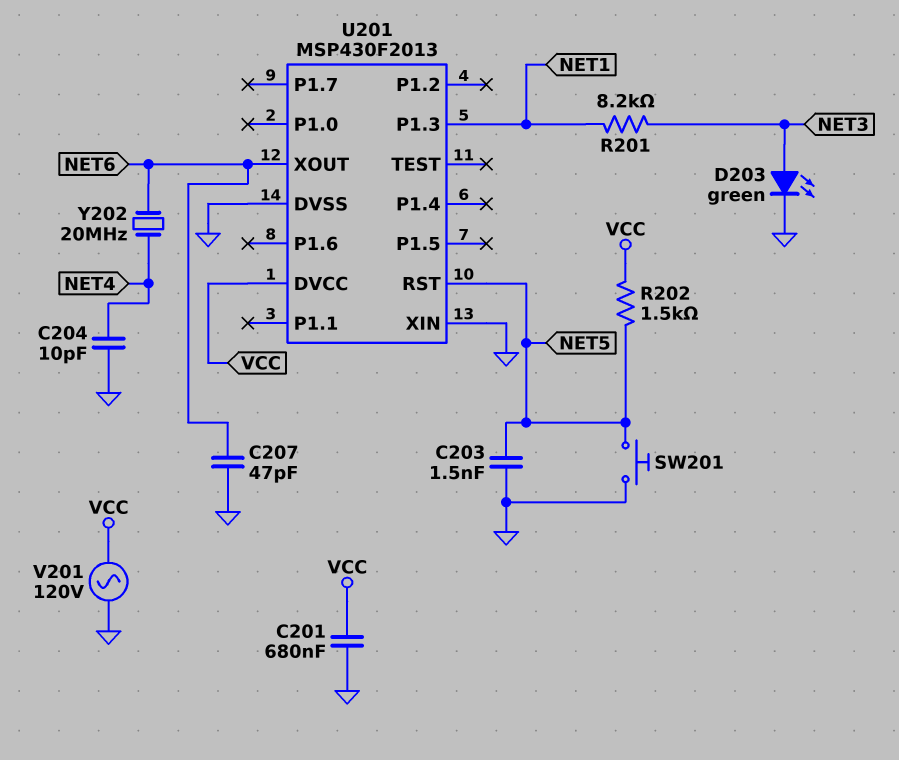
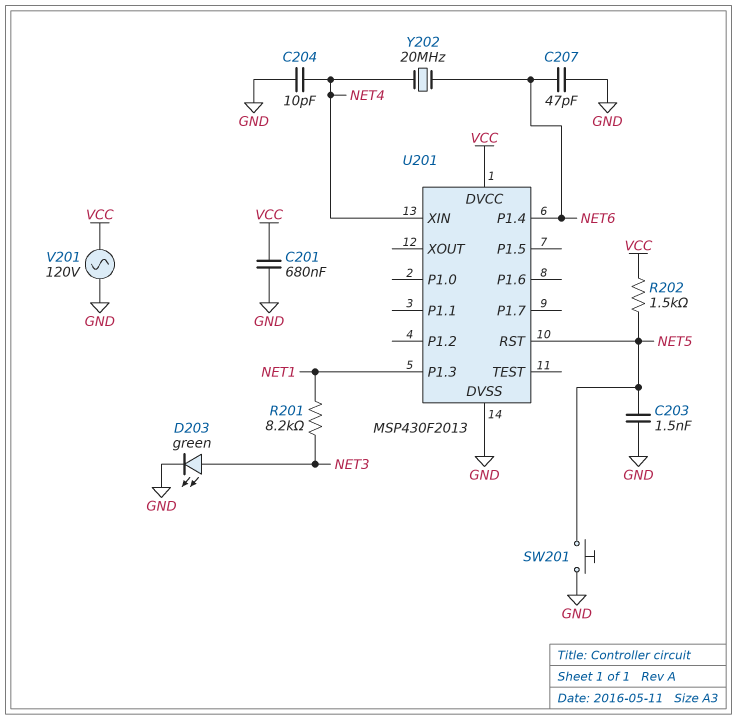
U201 pin P1.4: none -> NET6
U201 pin XIN: GND -> NET4
U201 pin XOUT: NET6 -> none

